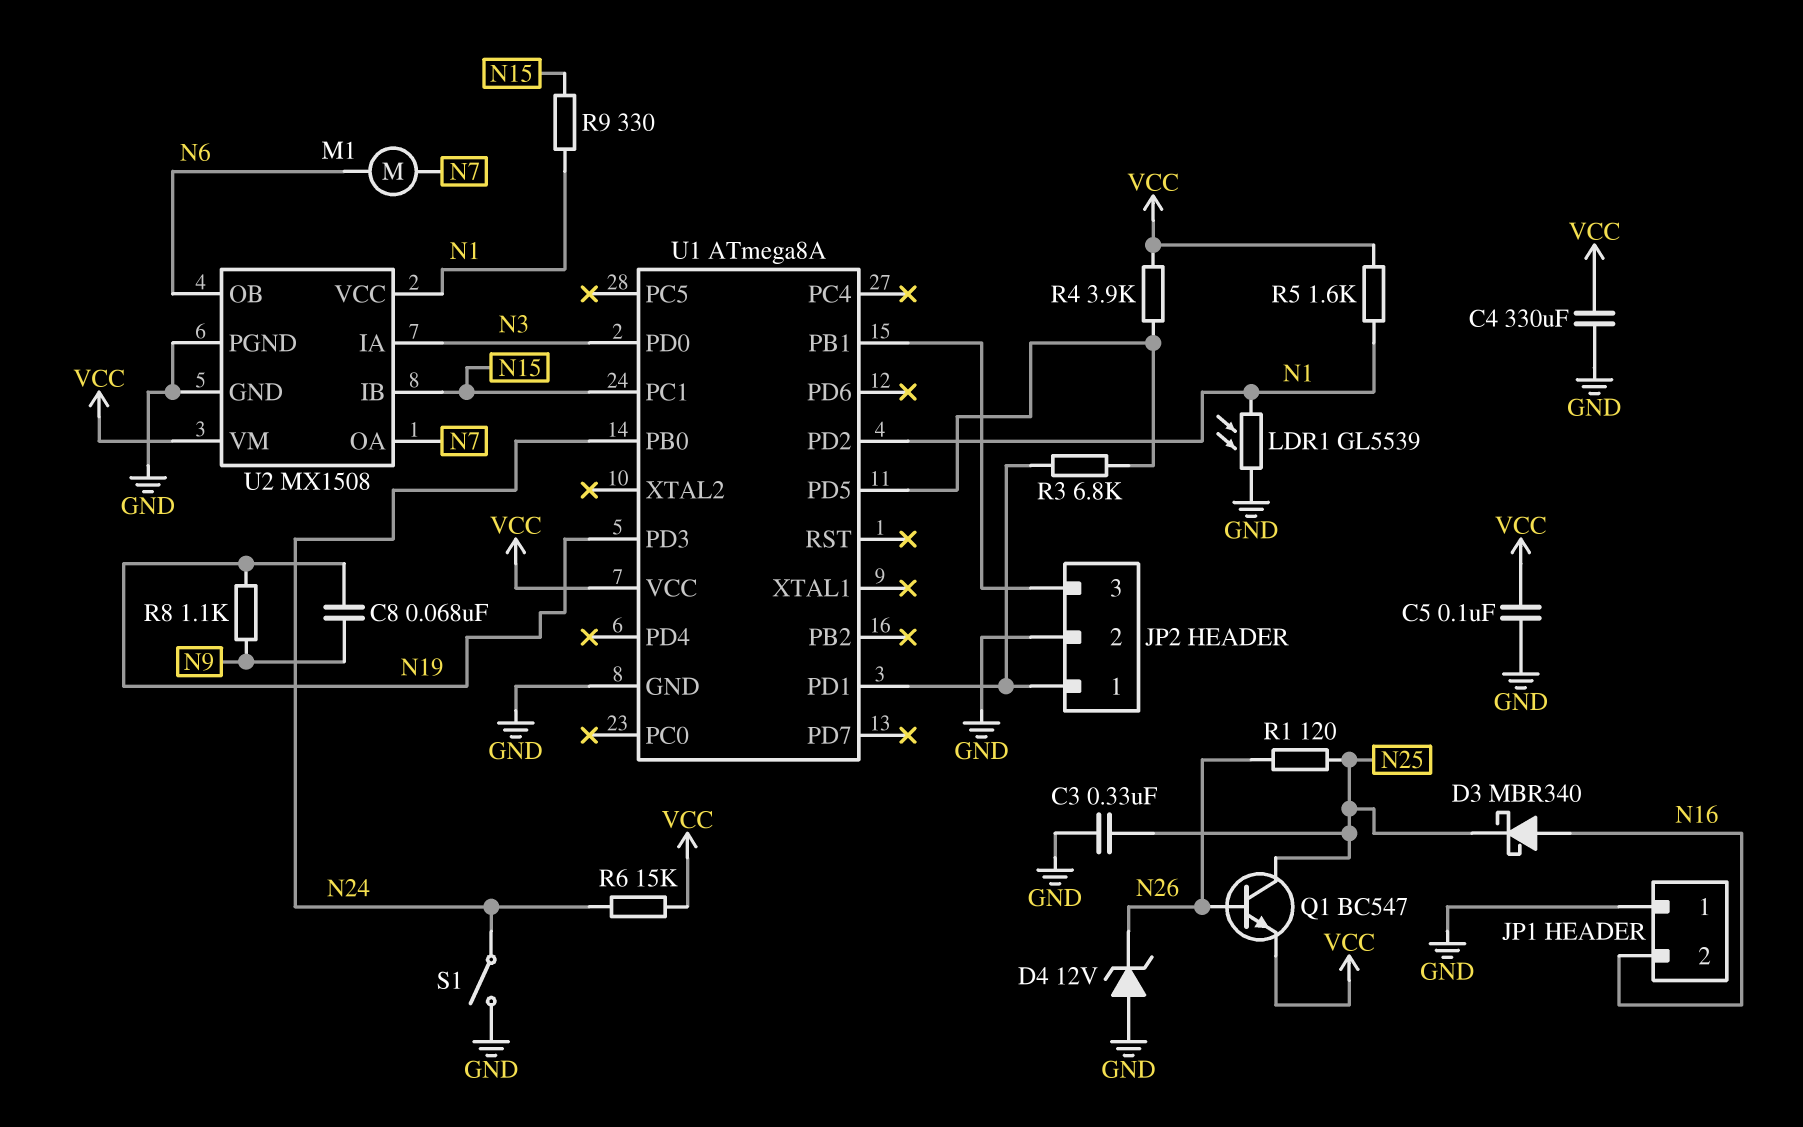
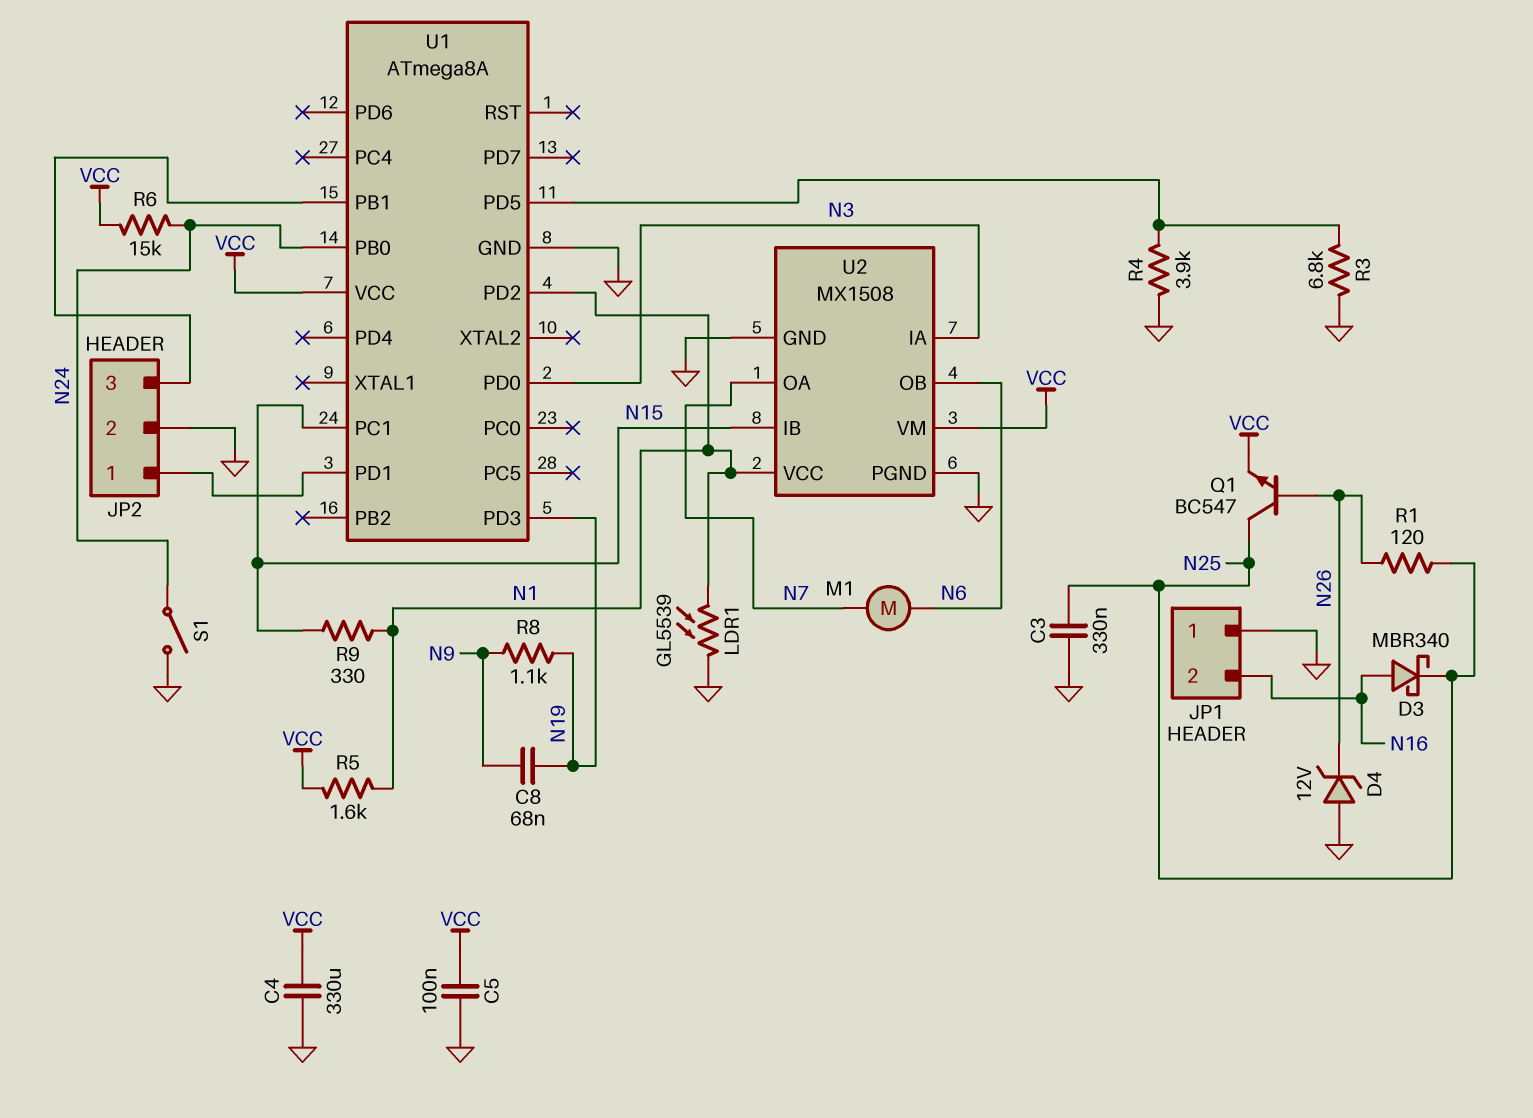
R3: 6.8k (JP2/1, U1/PD5) -> 6.8k (GND, U1/PD5)
R4: 3.9k (U1/PD5, VCC) -> 3.9k (GND, U1/PD5)

